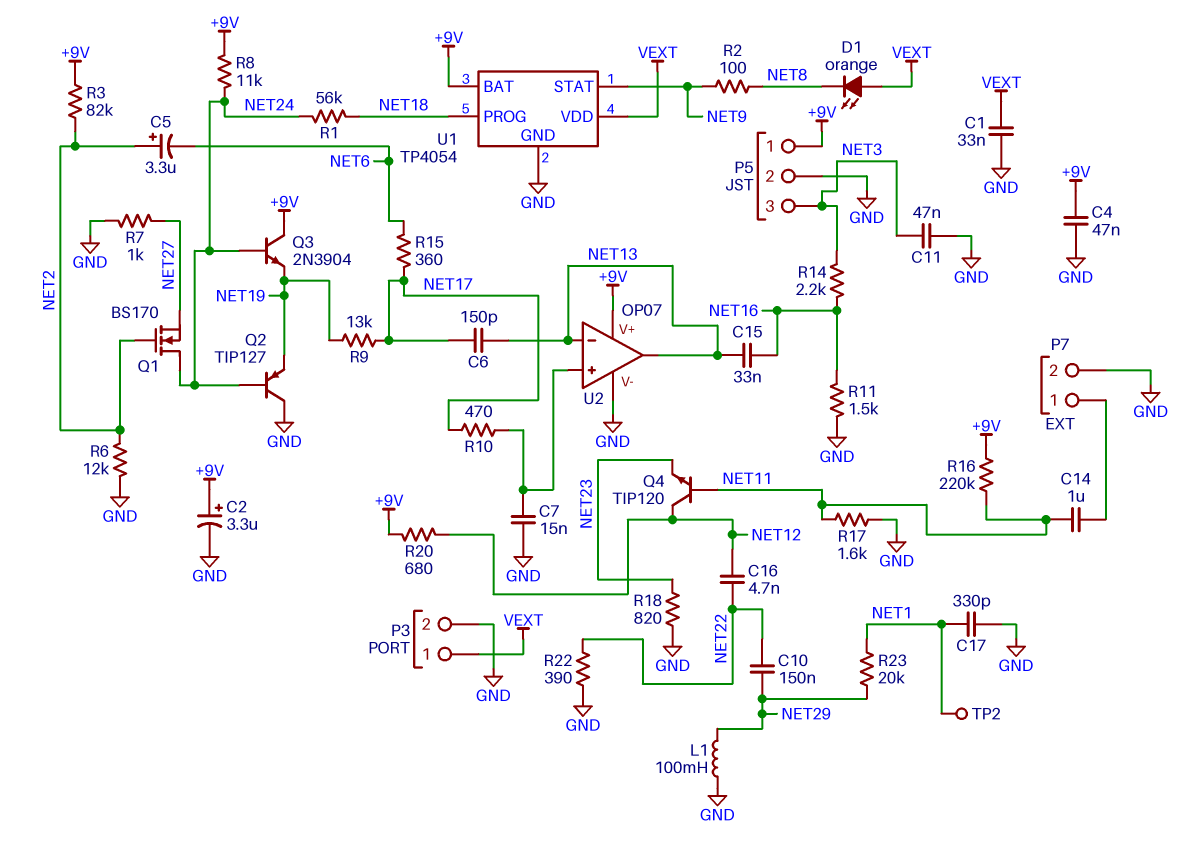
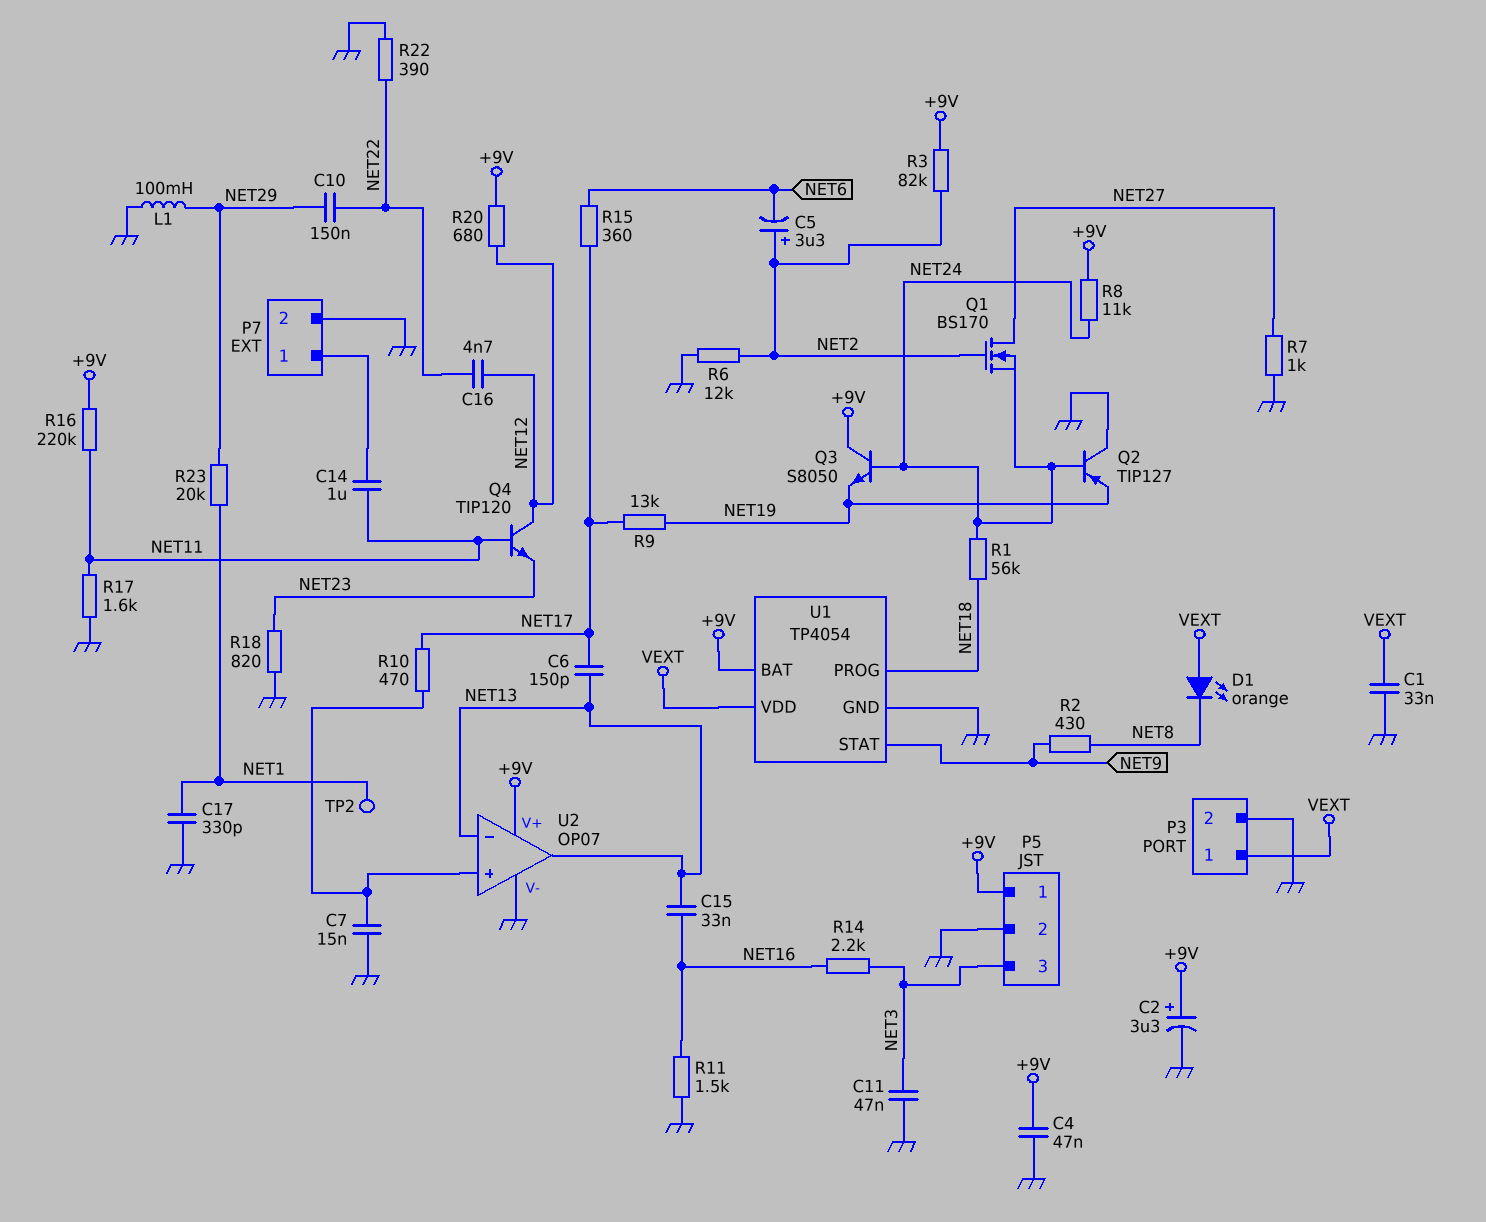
Q1: NMOS BS170 (G NET2, D NET24, S NET27) -> NMOS BS170 (G NET2, D NET27, S NET24)
Q3: NPN 2N3904 (B NET24, C +9V, E NET19) -> NPN S8050 (B NET24, C +9V, E NET19)
R2: 100 (NET8, NET9) -> 430 (NET8, NET9)

